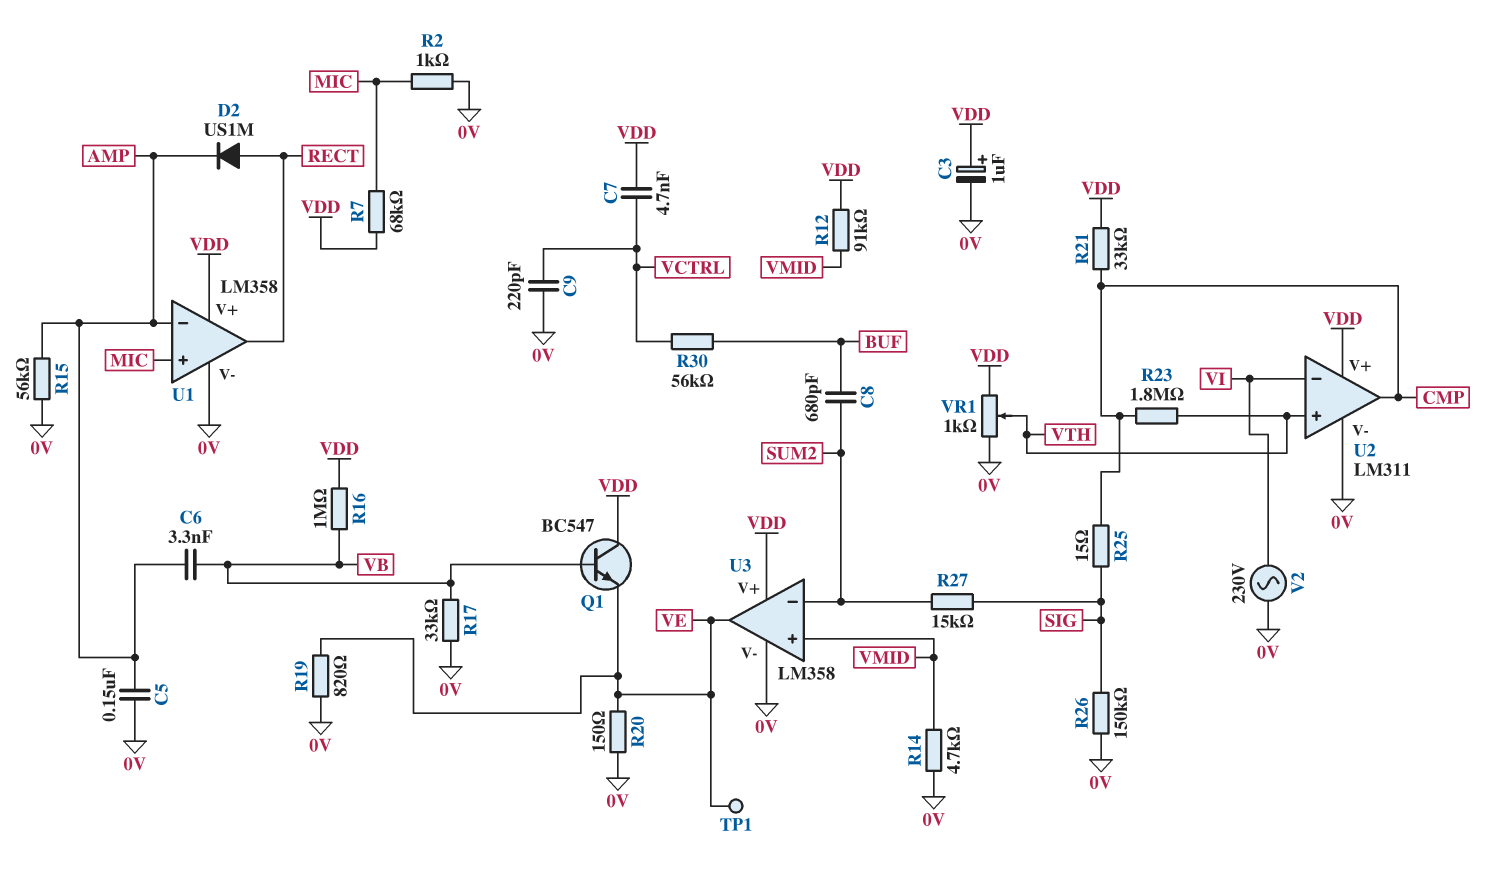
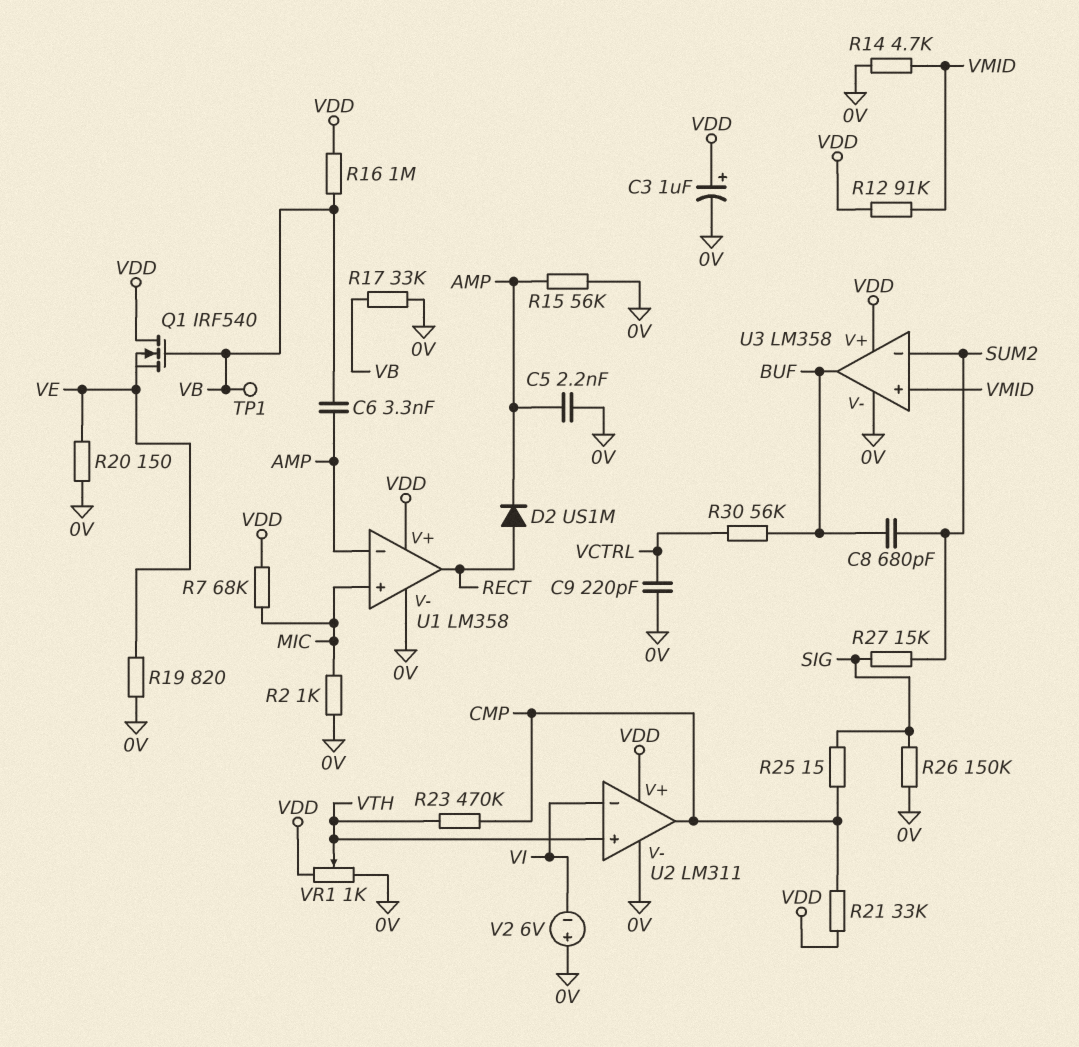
C5: 150nF (0V, AMP) -> 2.2nF (0V, AMP)
C7: 4.7nF (VCTRL, VDD) -> none
Q1: NPN BC547 (B VB, C VDD, E VE) -> NMOS IRF540 (G VB, D VDD, S VE)
R23: 1.8M (CMP, VTH) -> 470k (CMP, VTH)
TP1: test point (VE) -> test point (VB)
U3 pin out: VE -> BUF
V2: AC 230V (0V, VI) -> 6V (plus 0V, minus VI)

